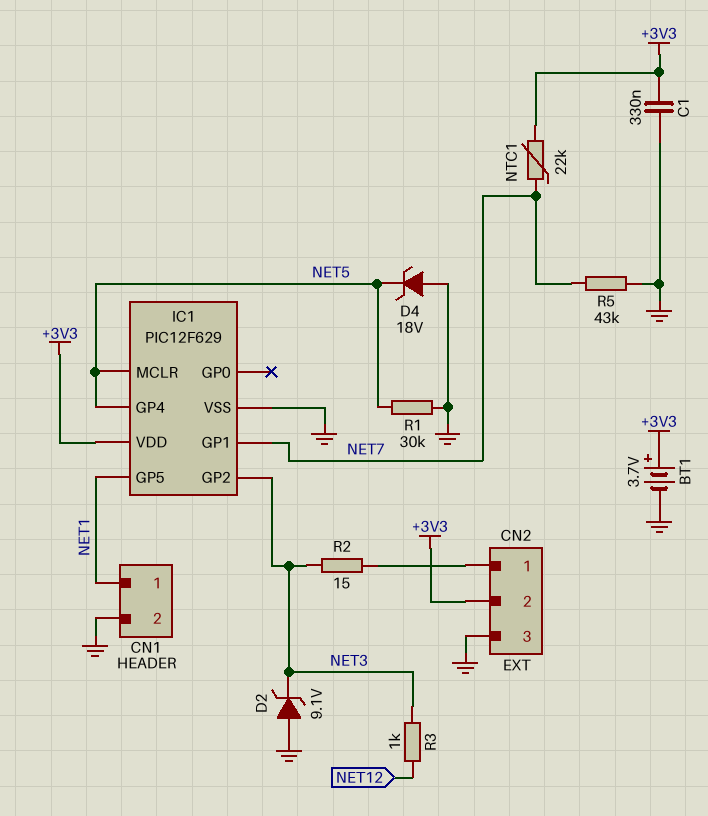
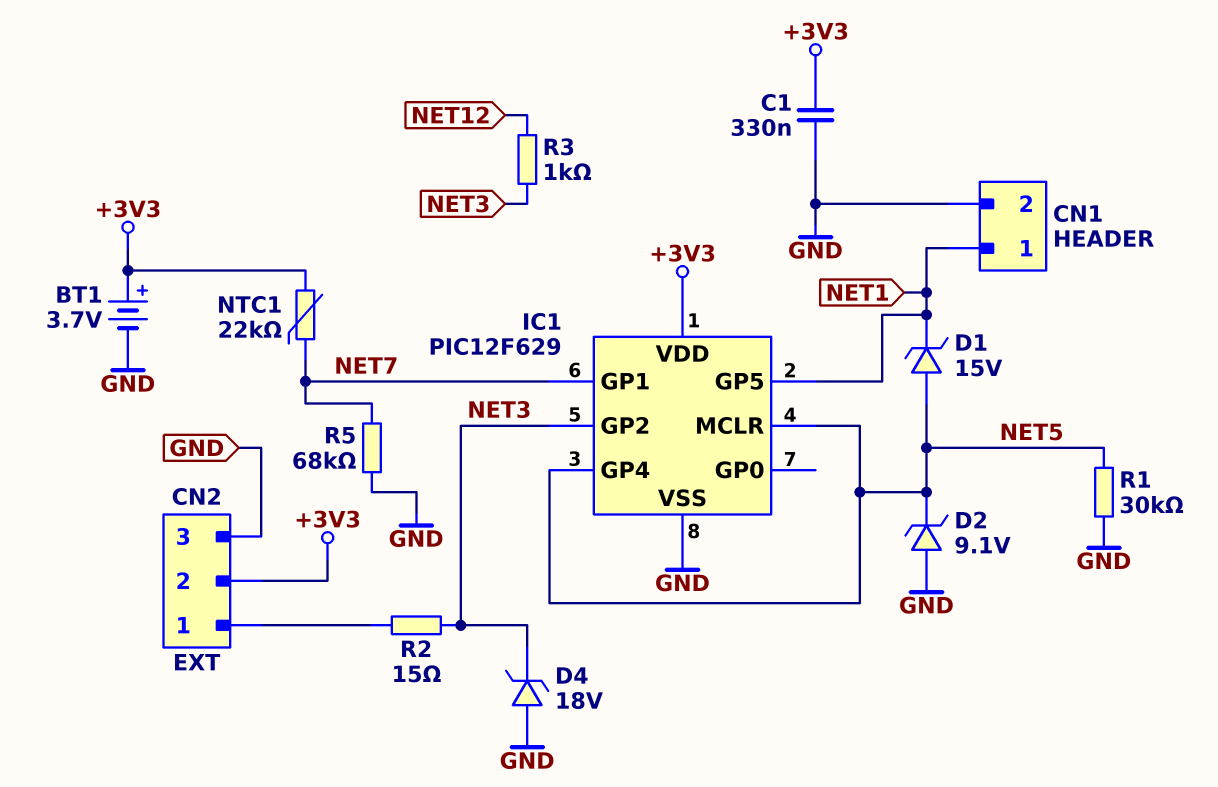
D1: none -> zener 15V (A NET5, K NET1)
D2: zener 9.1V (A GND, K NET3) -> zener 9.1V (A GND, K NET5)
D4: zener 18V (A GND, K NET5) -> zener 18V (A GND, K NET3)
R5: 43k (GND, NET7) -> 68k (GND, NET7)

